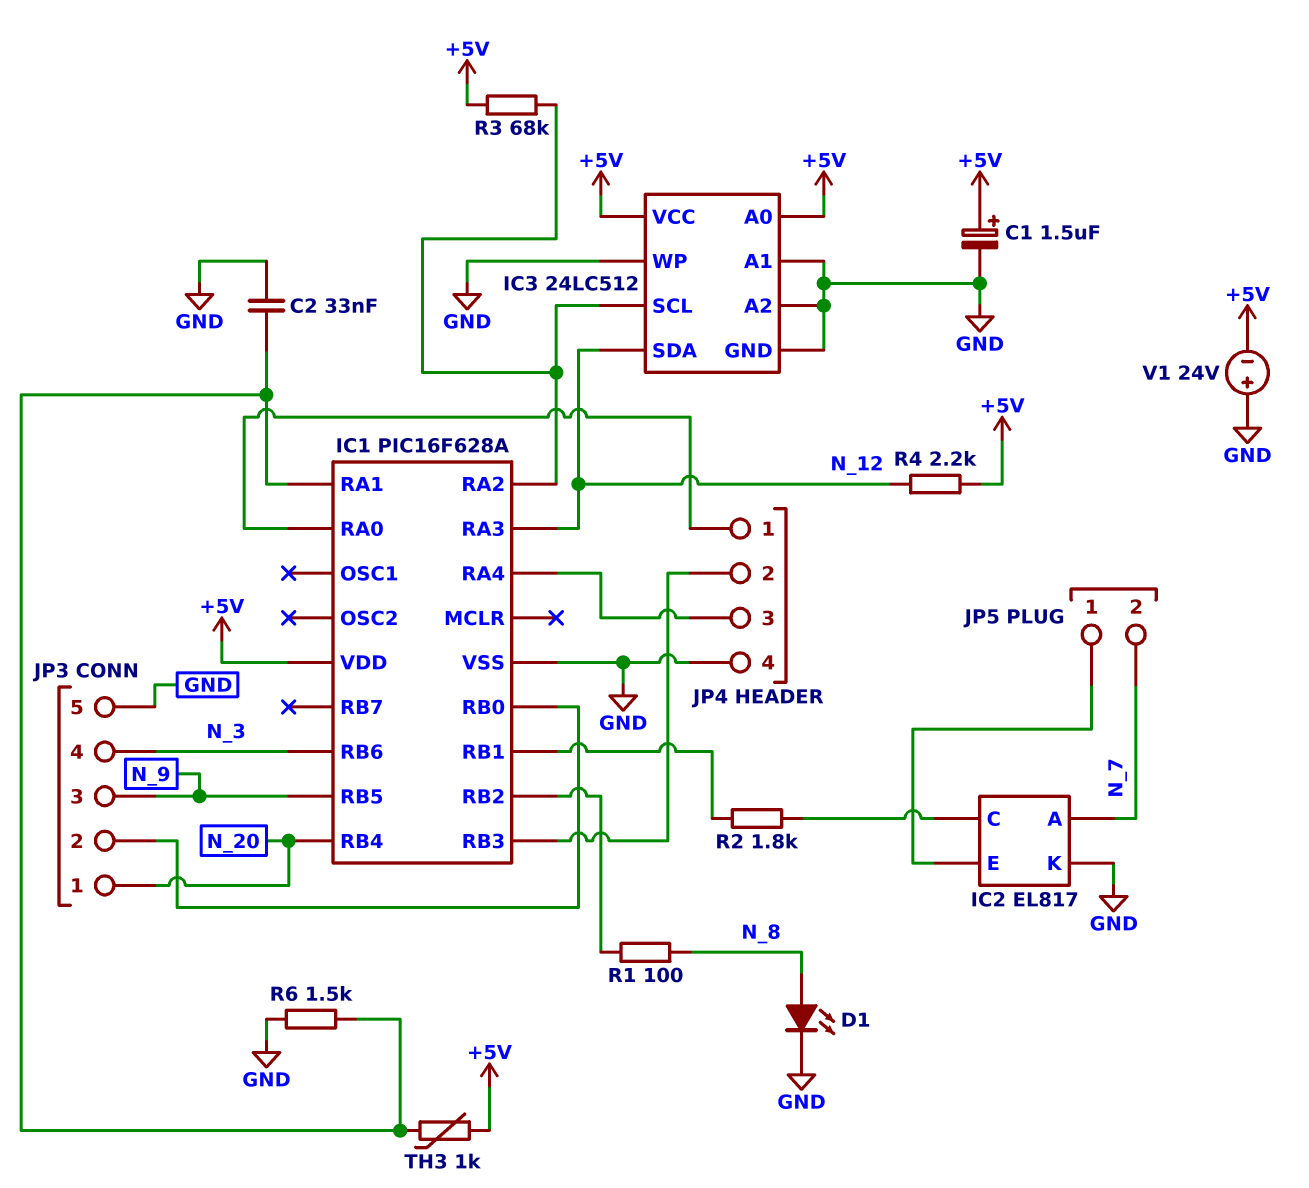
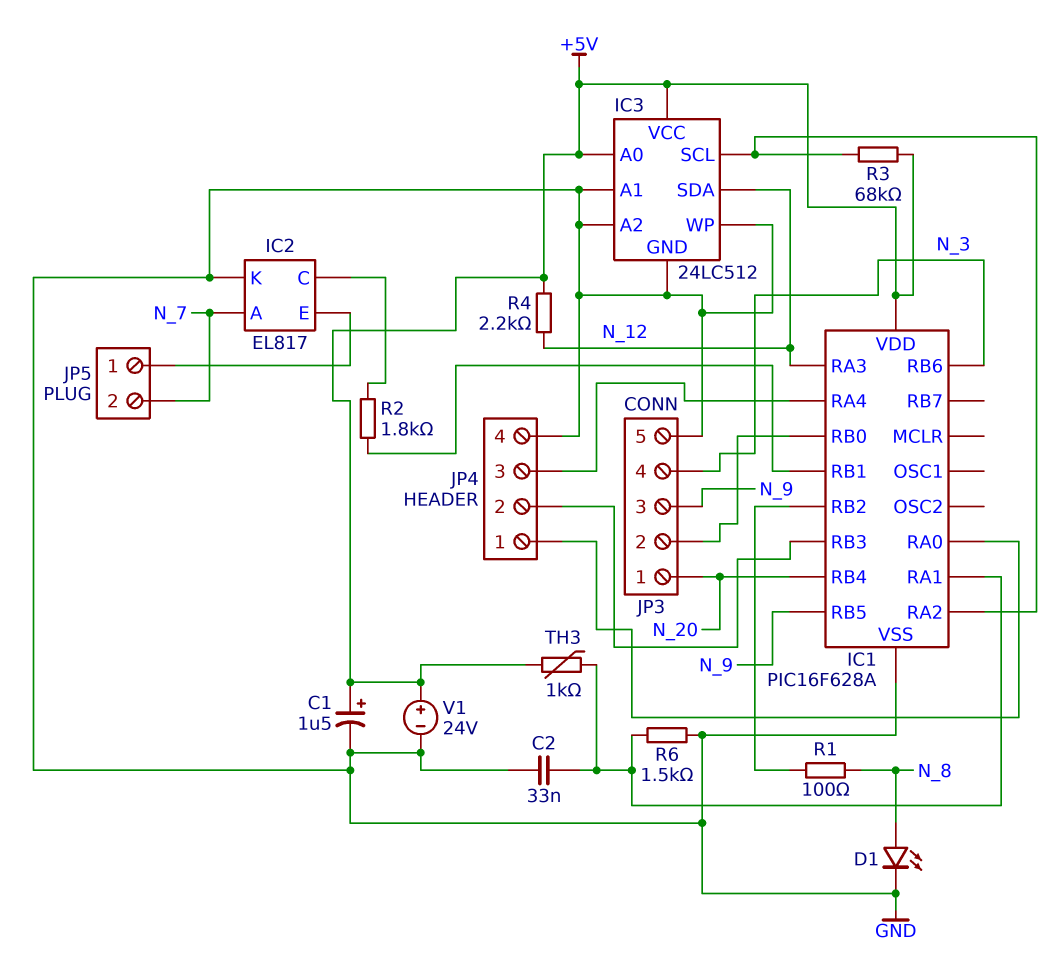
V1: 24V (plus GND, minus +5V) -> 24V (plus +5V, minus GND)

